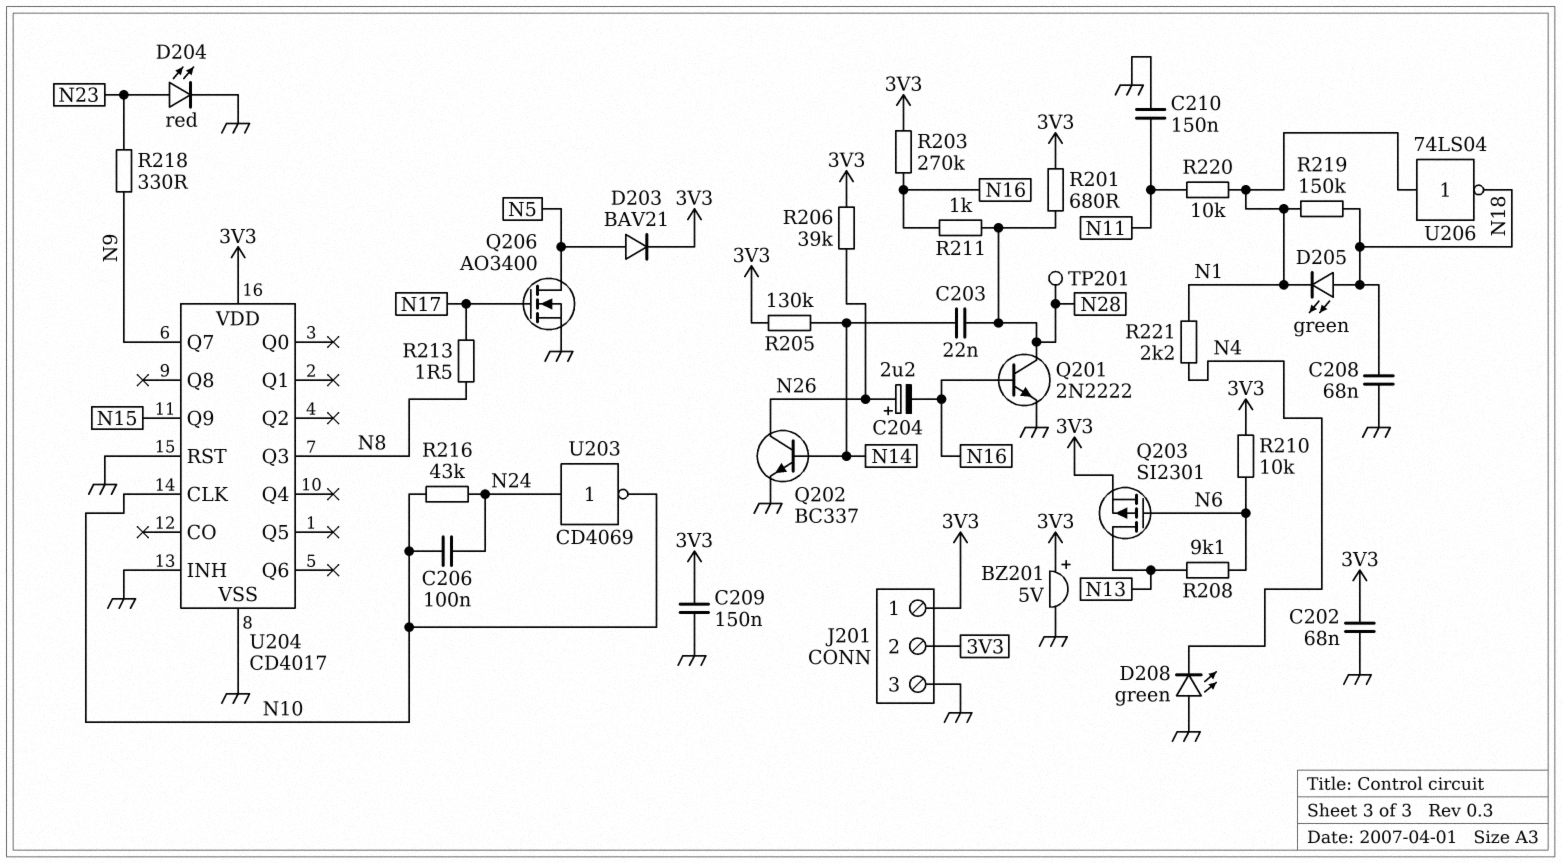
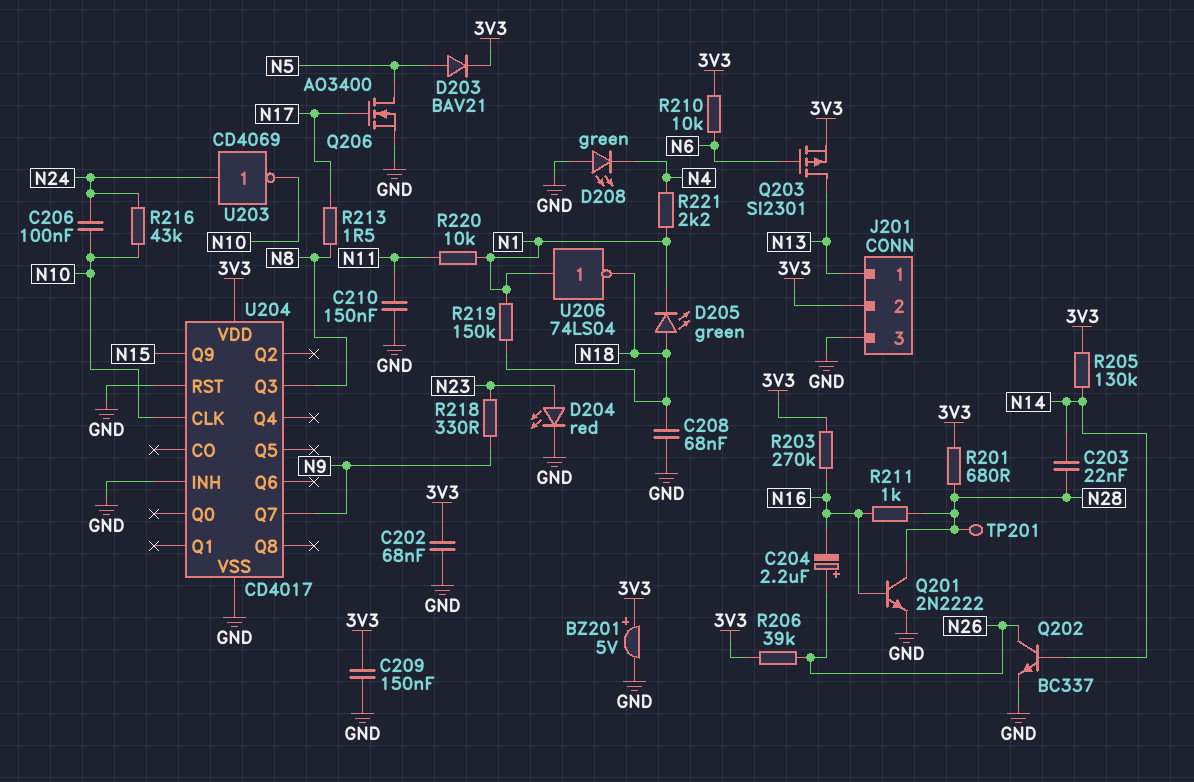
J201 pin 1: 3V3 -> N13
R208: 9.1k (N6, N13) -> none

